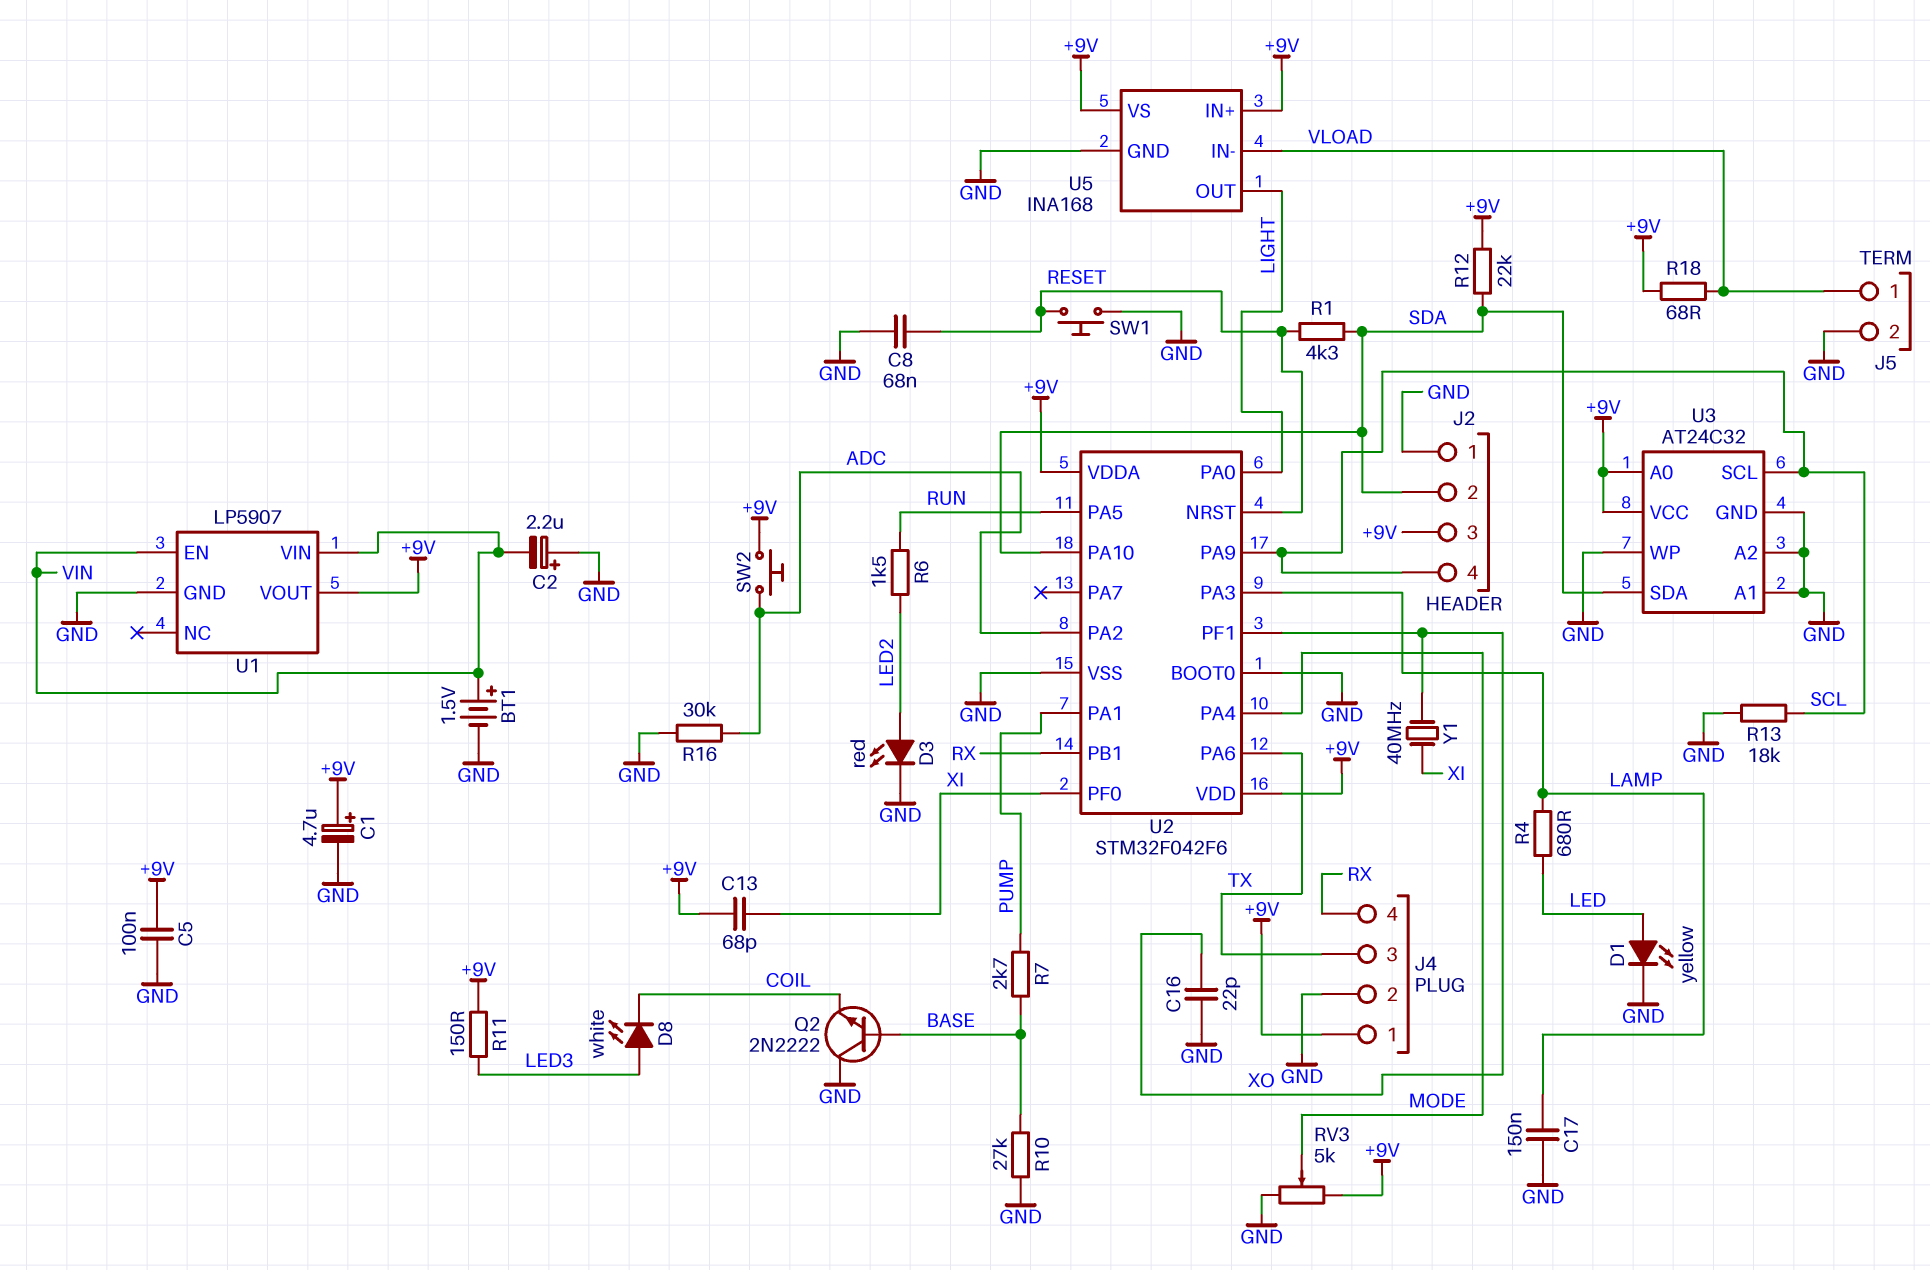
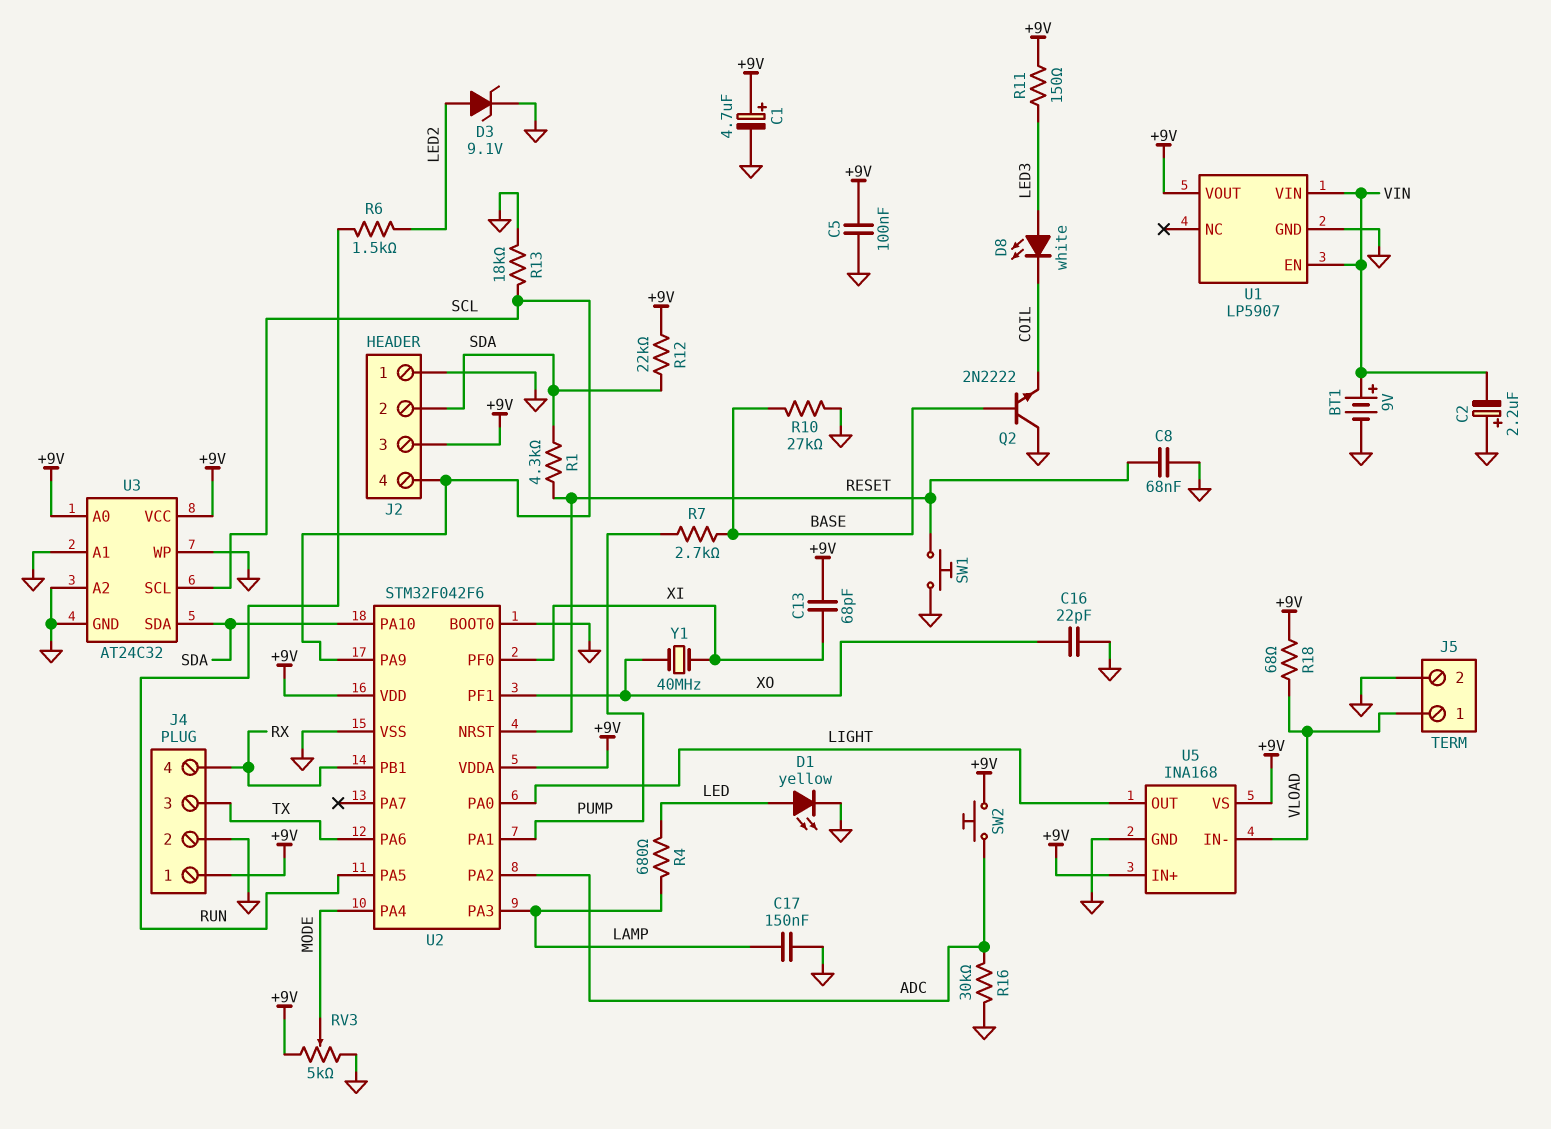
BT1: 1.5V (plus VIN, minus GND) -> 9V (plus VIN, minus GND)
D3: LED red (A LED2, K GND) -> zener 9.1V (A LED2, K GND)

